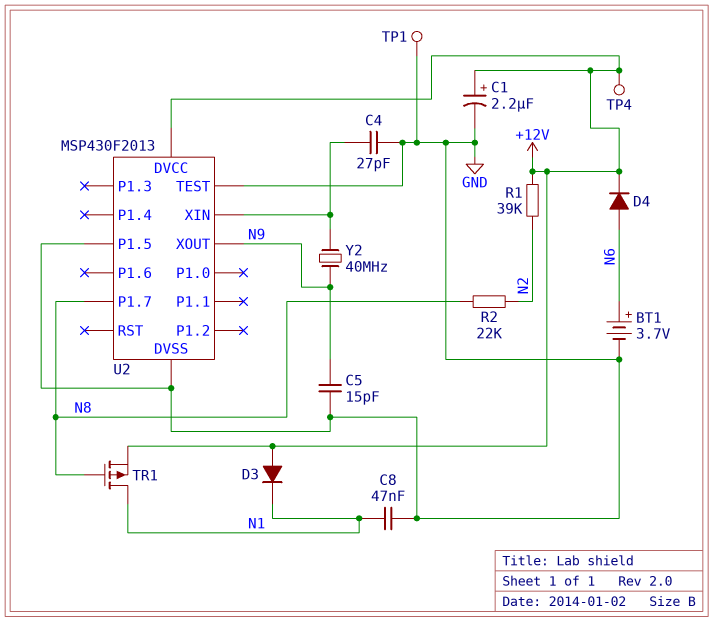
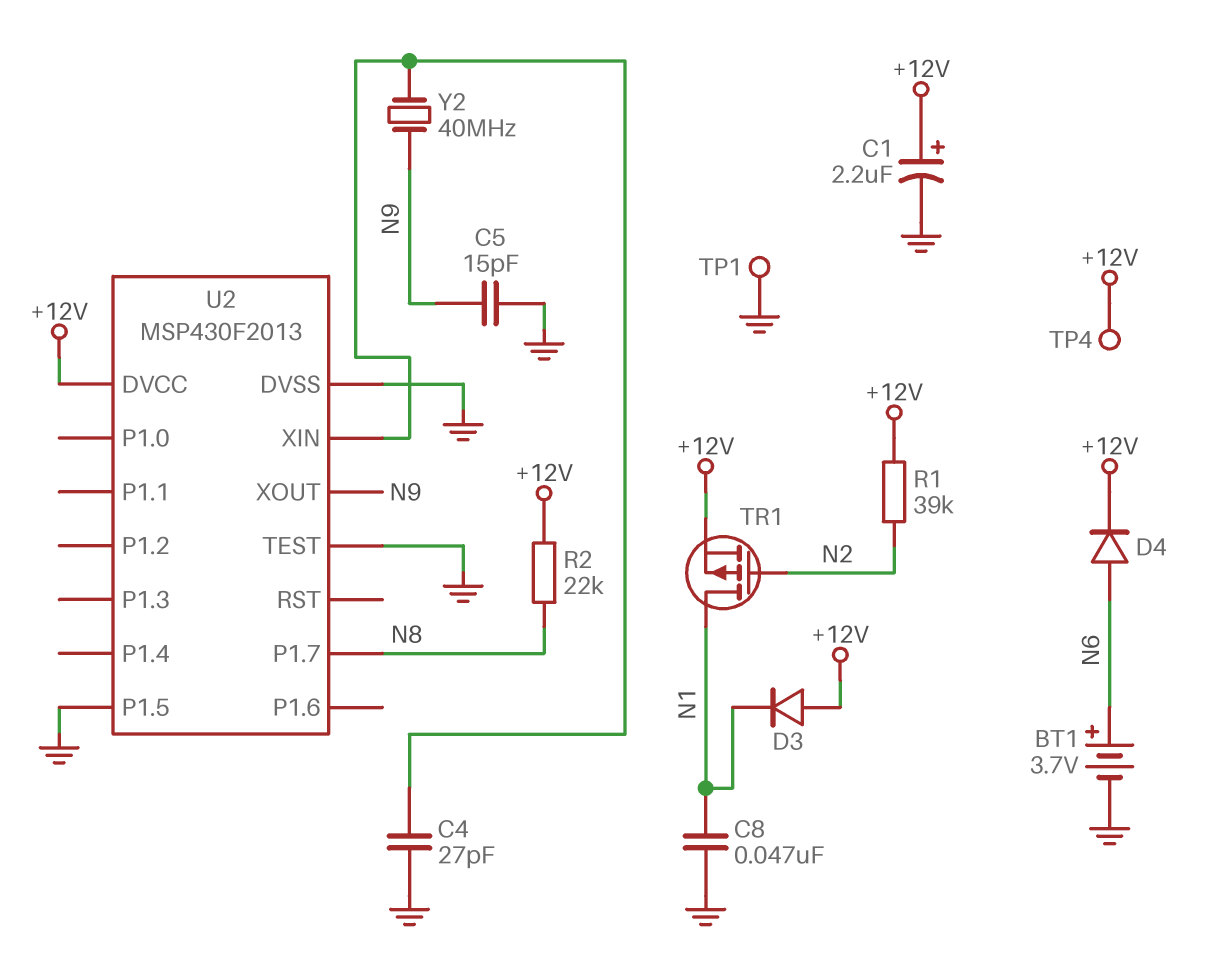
R2: 22k (N2, N8) -> 22k (+12V, N8)
TR1: PMOS (G N8, D N1, S +12V) -> PMOS (G N2, D N1, S +12V)

